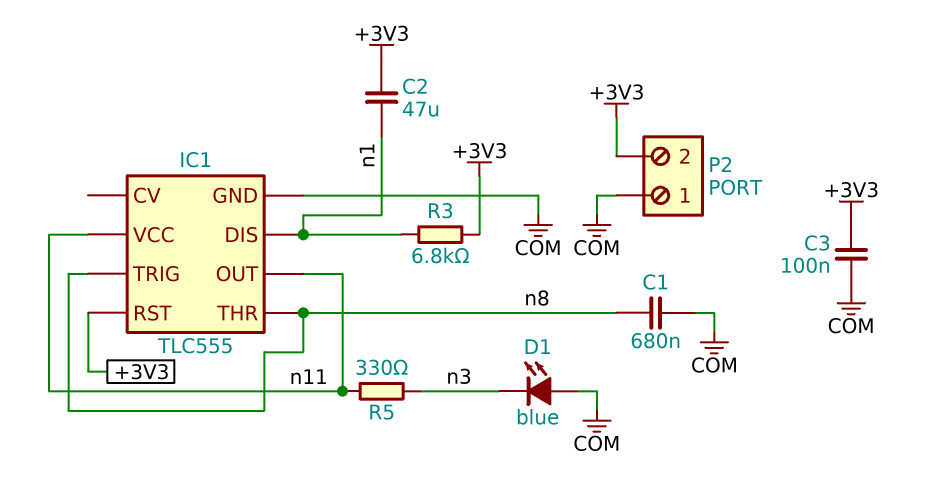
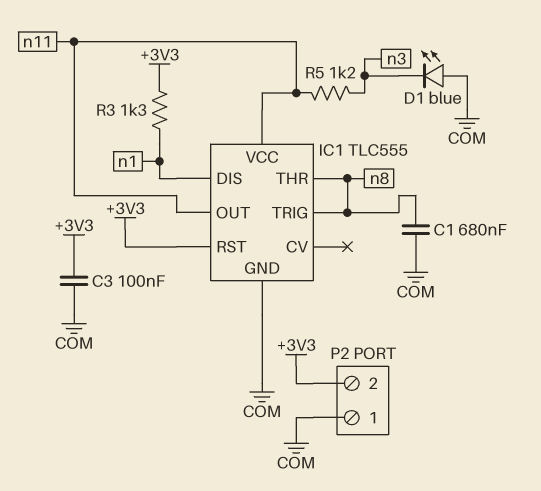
C2: 47uF (+3V3, n1) -> none
R3: 6.8k (+3V3, n1) -> 1.3k (+3V3, n1)
R5: 330 (n3, n11) -> 1.2k (n3, n11)

